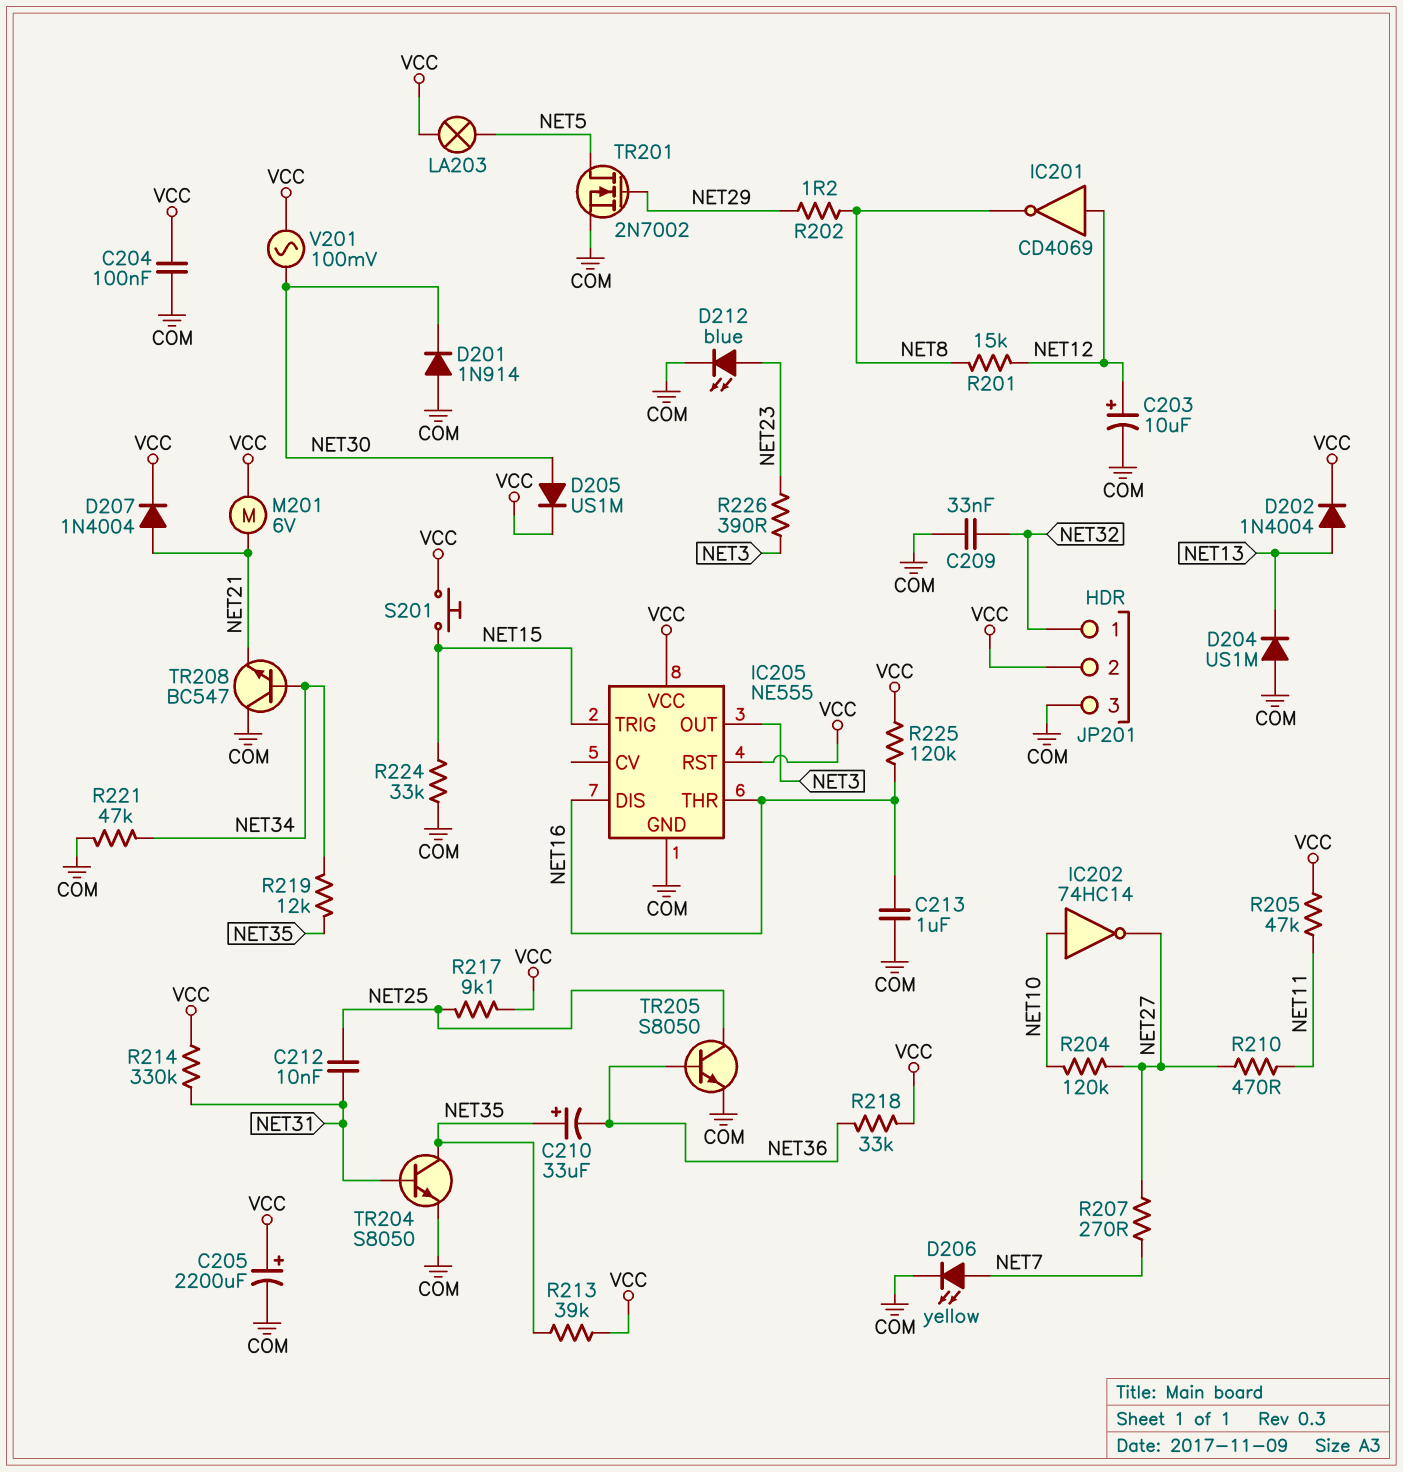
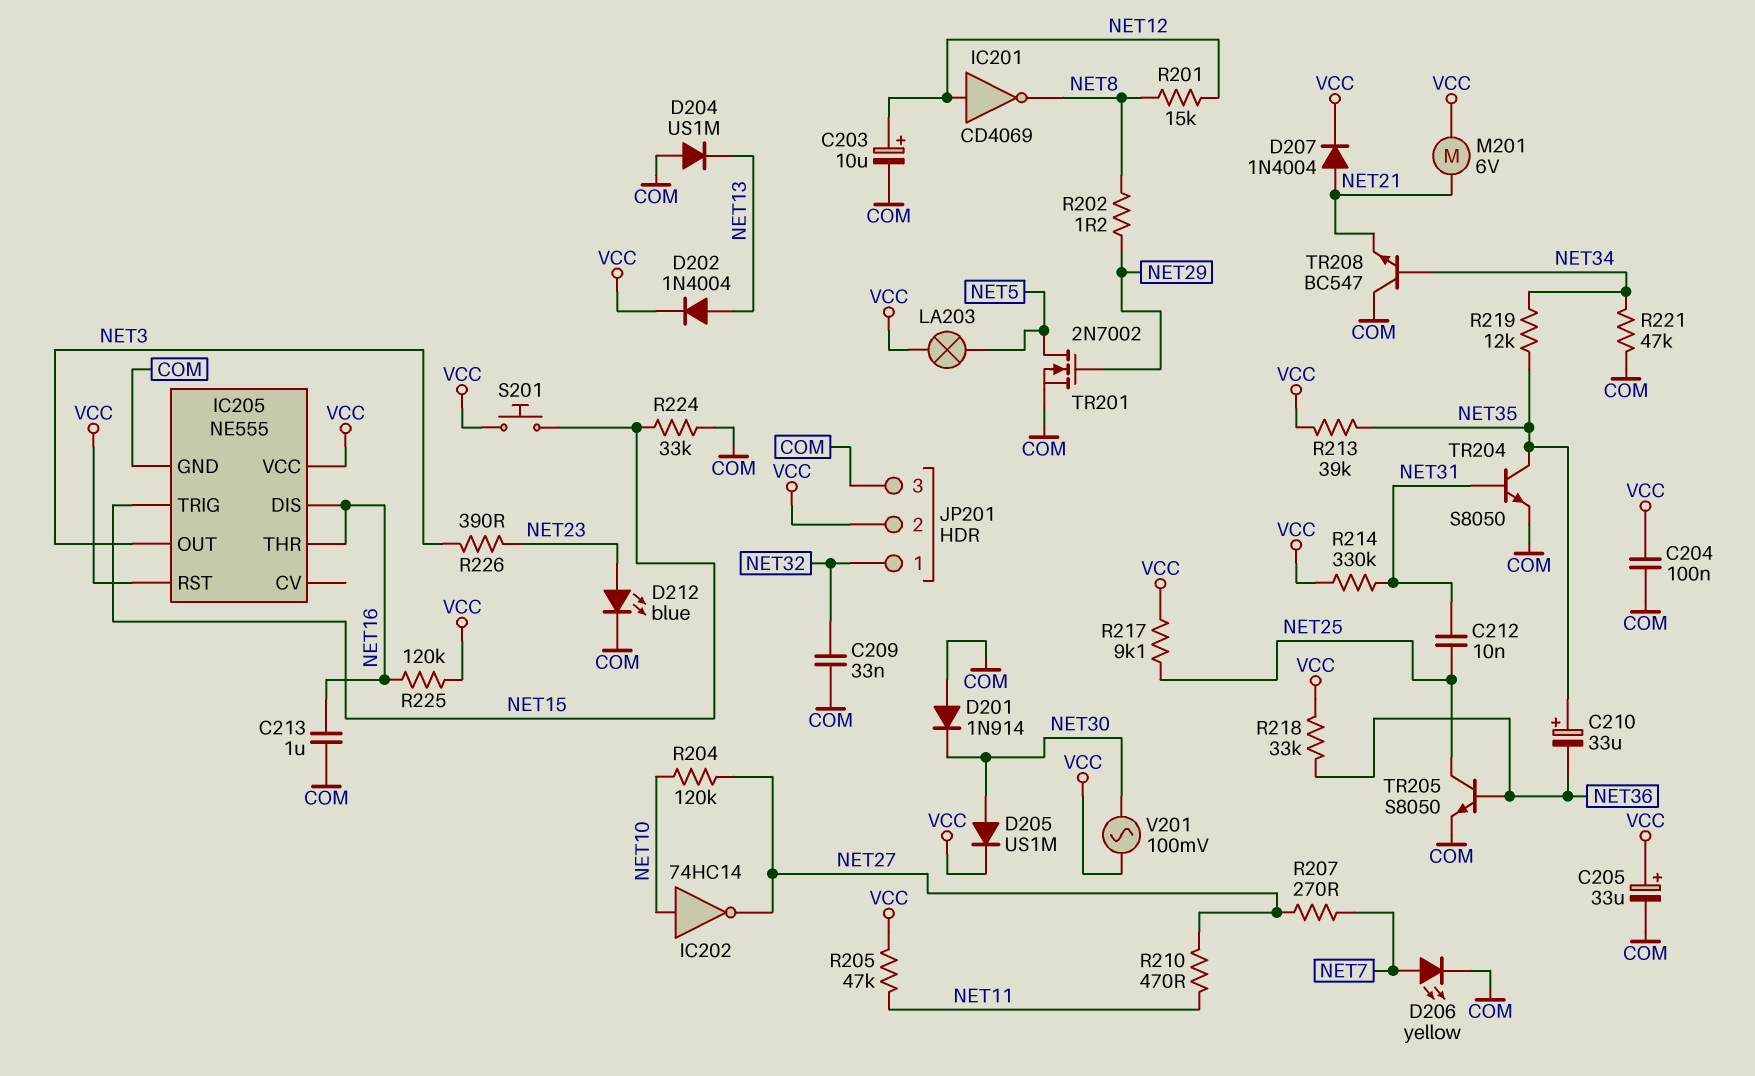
C205: 2200uF (plus VCC, minus COM) -> 33uF (plus VCC, minus COM)

